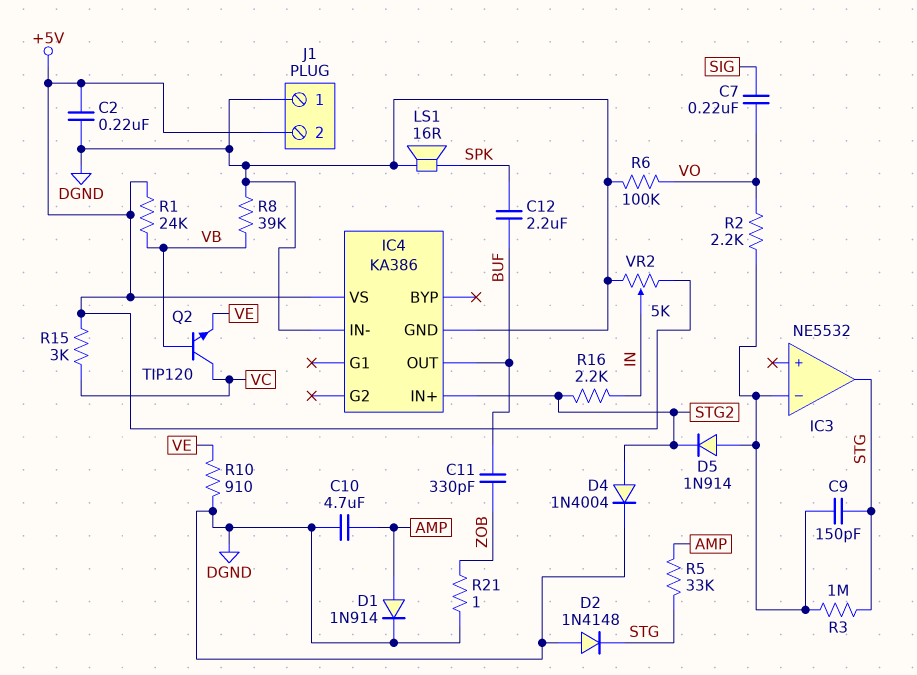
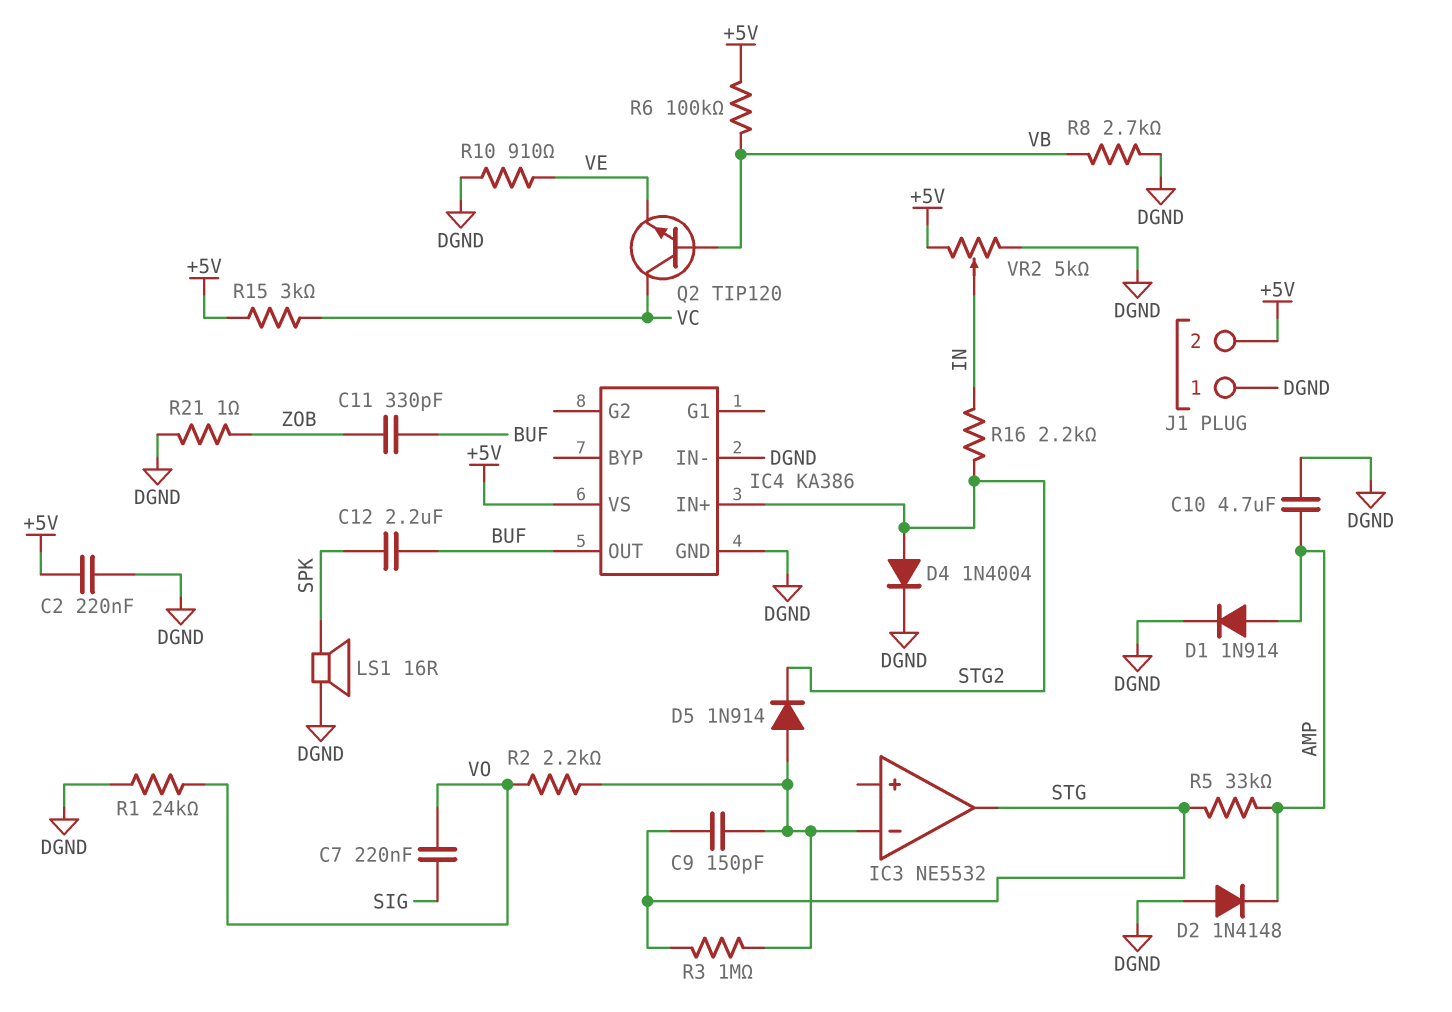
D2: diode 1N4148 (A DGND, K STG) -> diode 1N4148 (A DGND, K AMP)
R1: 24k (+5V, VB) -> 24k (DGND, VO)
R6: 100k (DGND, VO) -> 100k (+5V, VB)
R8: 39k (DGND, VB) -> 2.7k (DGND, VB)

